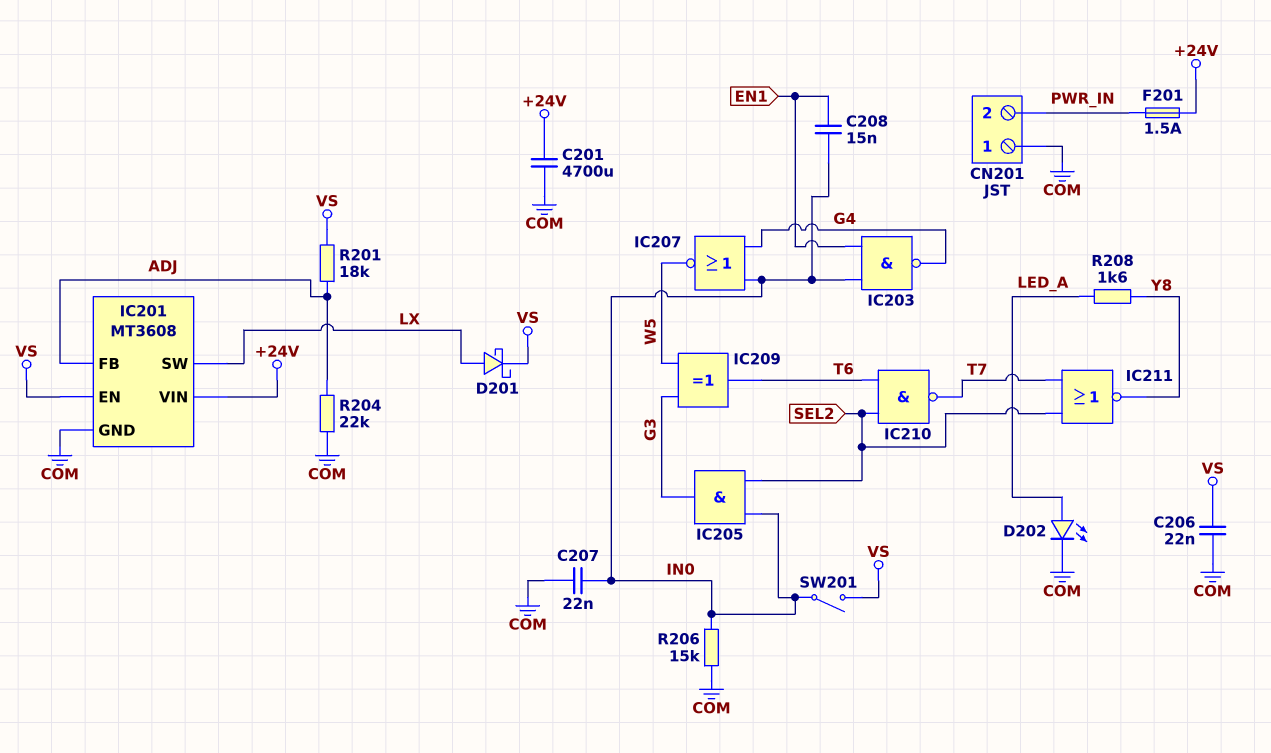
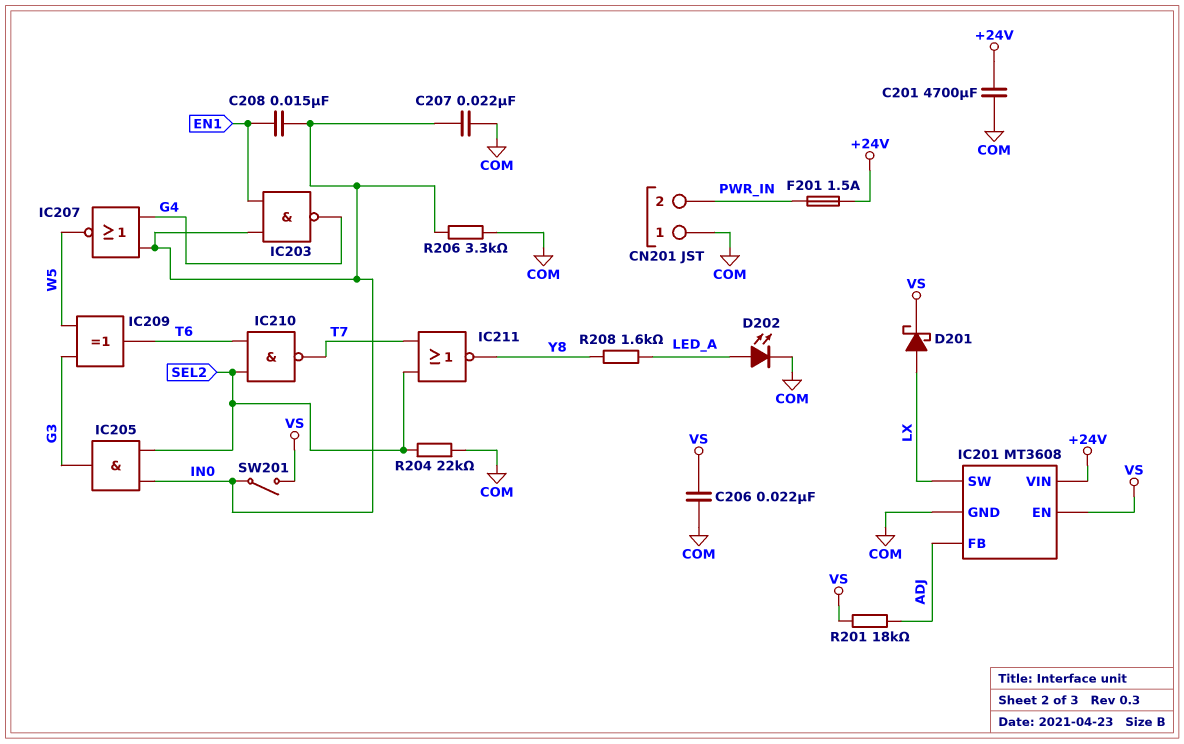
R204: 22k (ADJ, COM) -> 22k (COM, SEL2)
R206: 15k (COM, IN0) -> 3.3k (COM, IN0)

